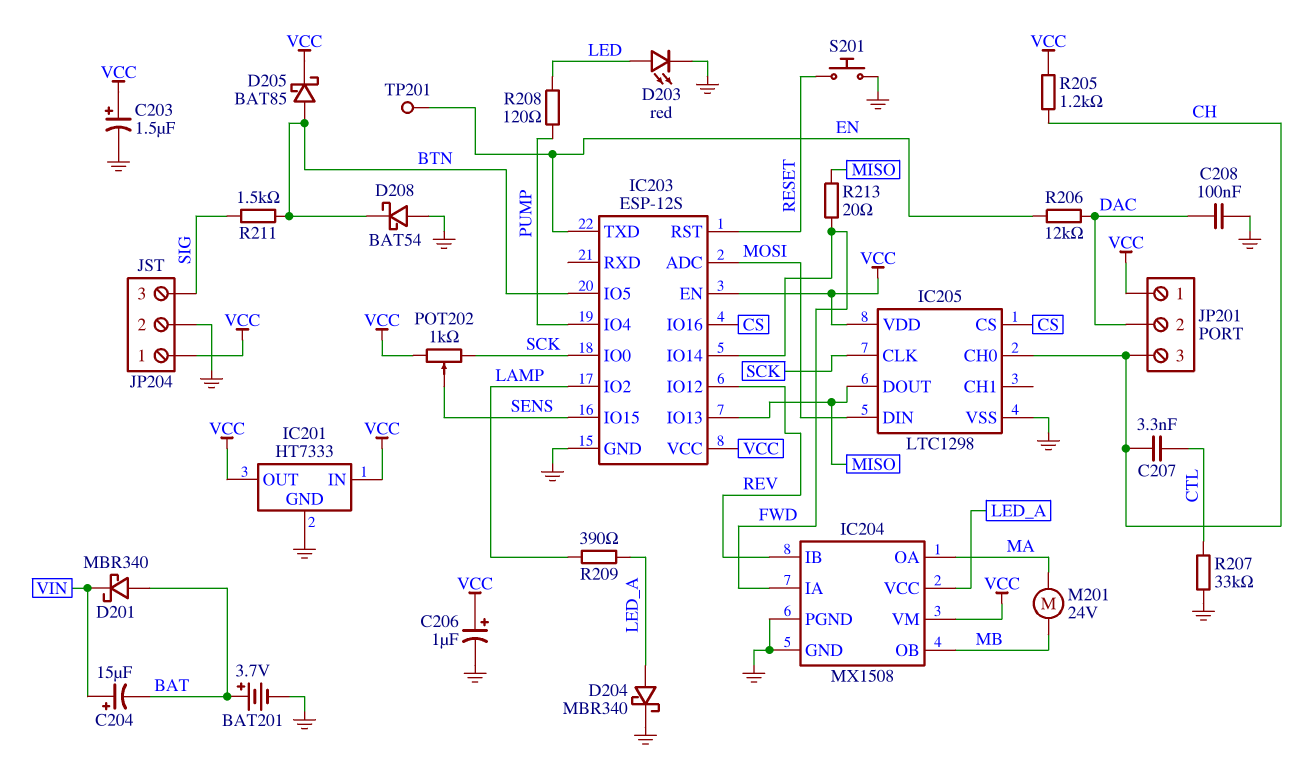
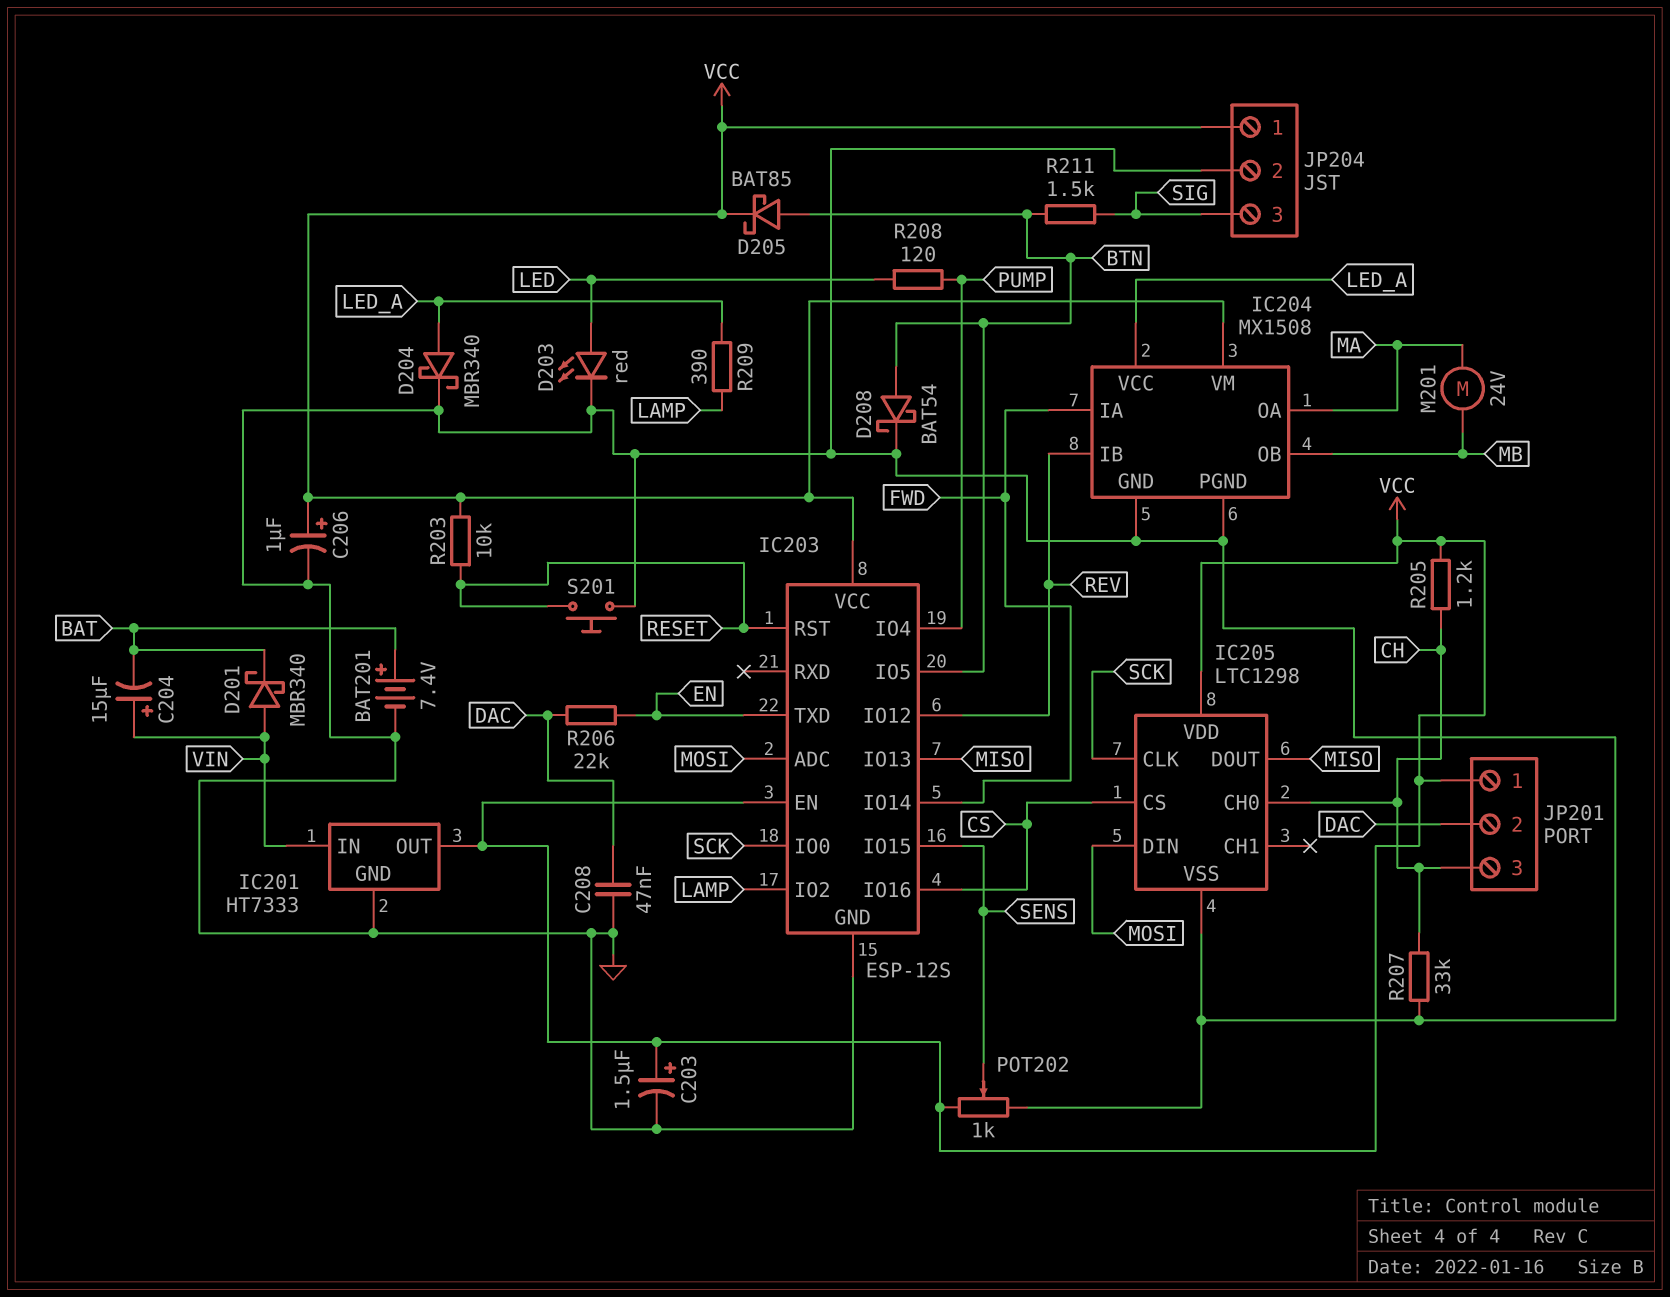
BAT201: 3.7V (plus BAT, minus GND) -> 7.4V (plus BAT, minus GND)
C207: 3.3nF (CH, CTL) -> none
C208: 100nF (DAC, GND) -> 47nF (DAC, GND)
D201: schottky MBR340 (A BAT, K VIN) -> schottky MBR340 (A VIN, K BAT)
D208: schottky BAT54 (A GND, K BTN) -> schottky BAT54 (A BTN, K GND)
IC201 pin IN: VCC -> VIN
POT202: 1k (SCK, VCC, wiper SENS) -> 1k (GND, VCC, wiper SENS)
R203: none -> 10k (RESET, VCC)
R206: 12k (DAC, EN) -> 22k (DAC, EN)
R207: 33k (CTL, GND) -> 33k (CH, GND)
R213: 20 (FWD, MISO) -> none
TP201: test point (EN) -> none

